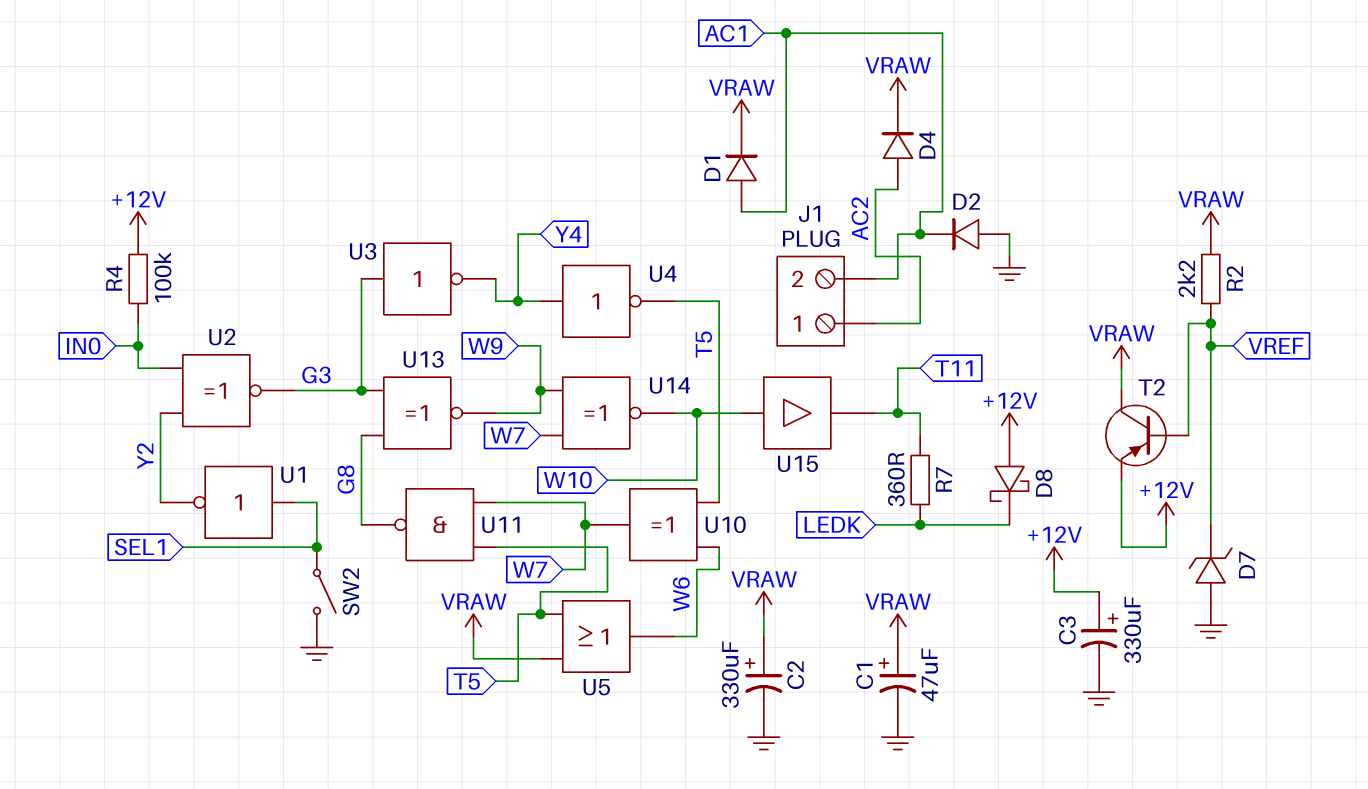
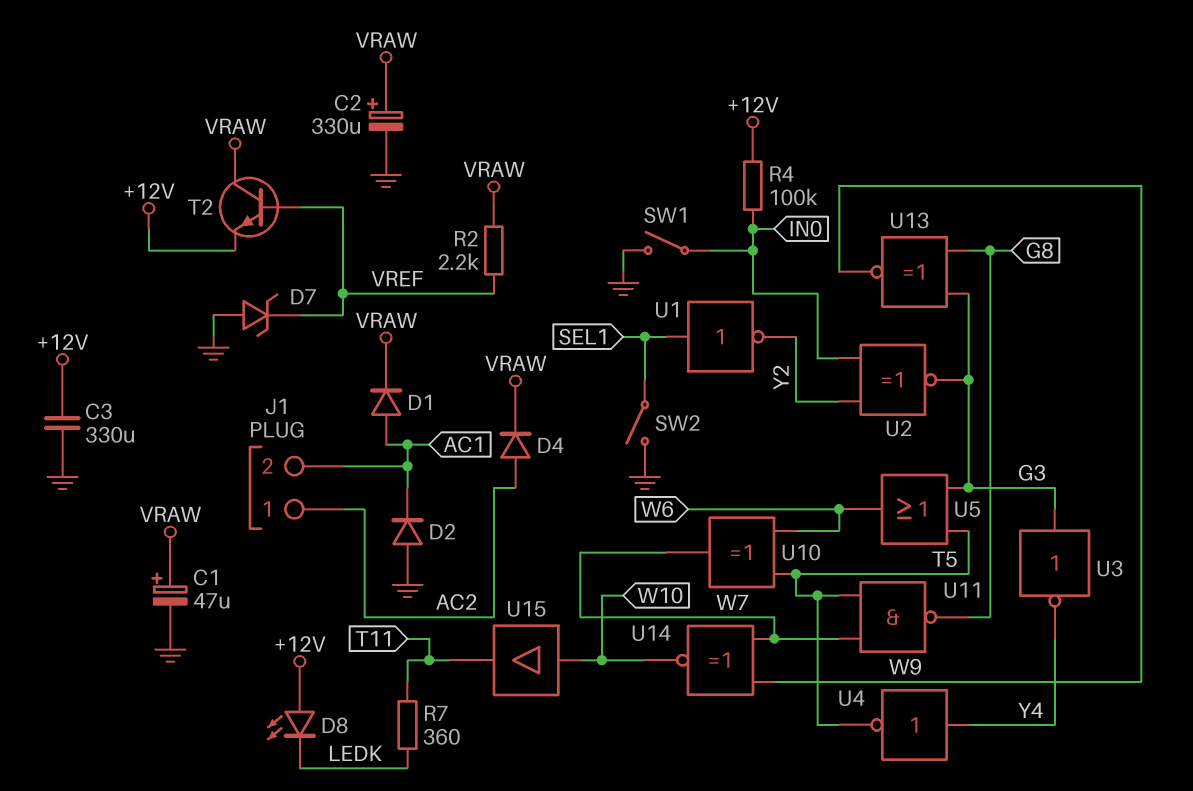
C3: 330uF (plus +12V, minus GND) -> 330uF (+12V, GND)
D8: schottky (A +12V, K LEDK) -> LED (A +12V, K LEDK)
SW1: none -> switch (GND, IN0)
T2: PNP (B VREF, C VRAW, E +12V) -> NPN (B VREF, C VRAW, E +12V)
U5: OR (in T5, in VRAW, out W6) -> OR (in G3, in T5, out W6)

